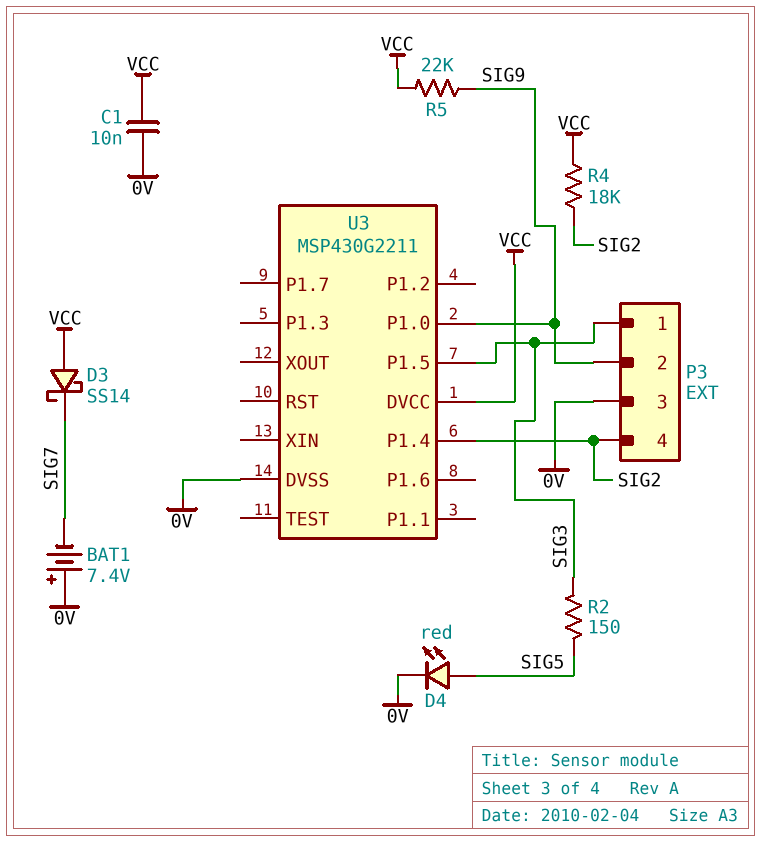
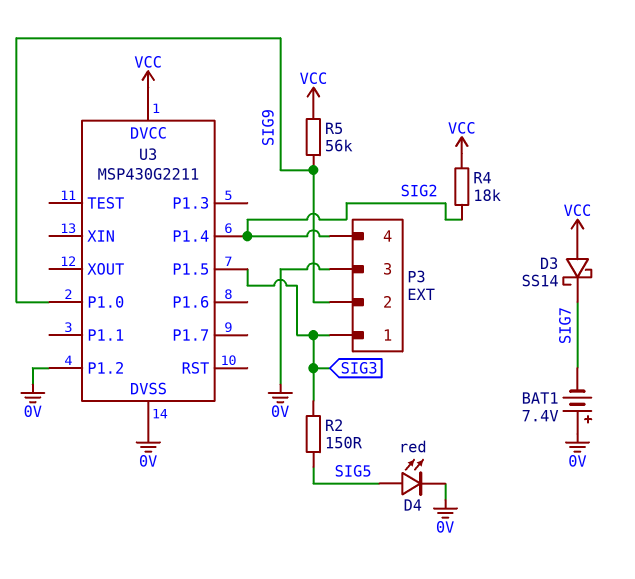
C1: 10nF (0V, VCC) -> none
R5: 22k (SIG9, VCC) -> 56k (SIG9, VCC)
U3 pin P1.2: none -> 0V

